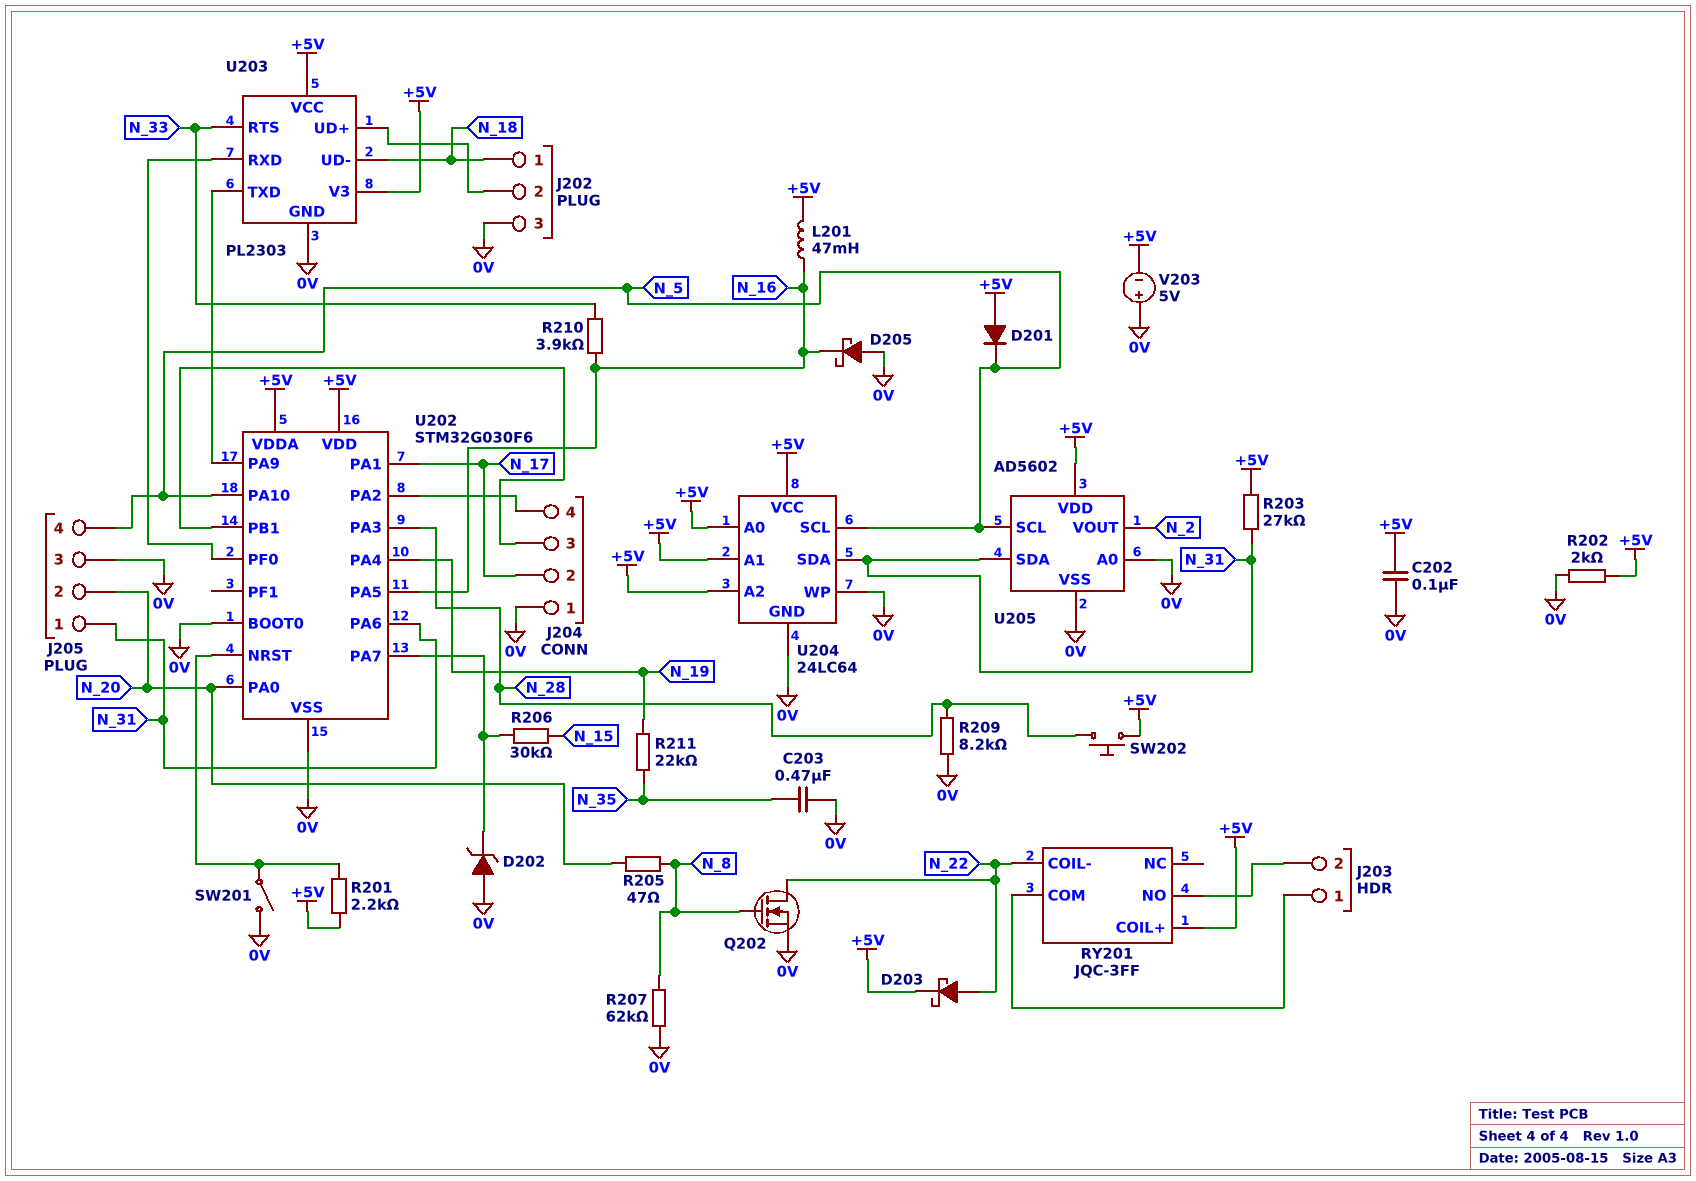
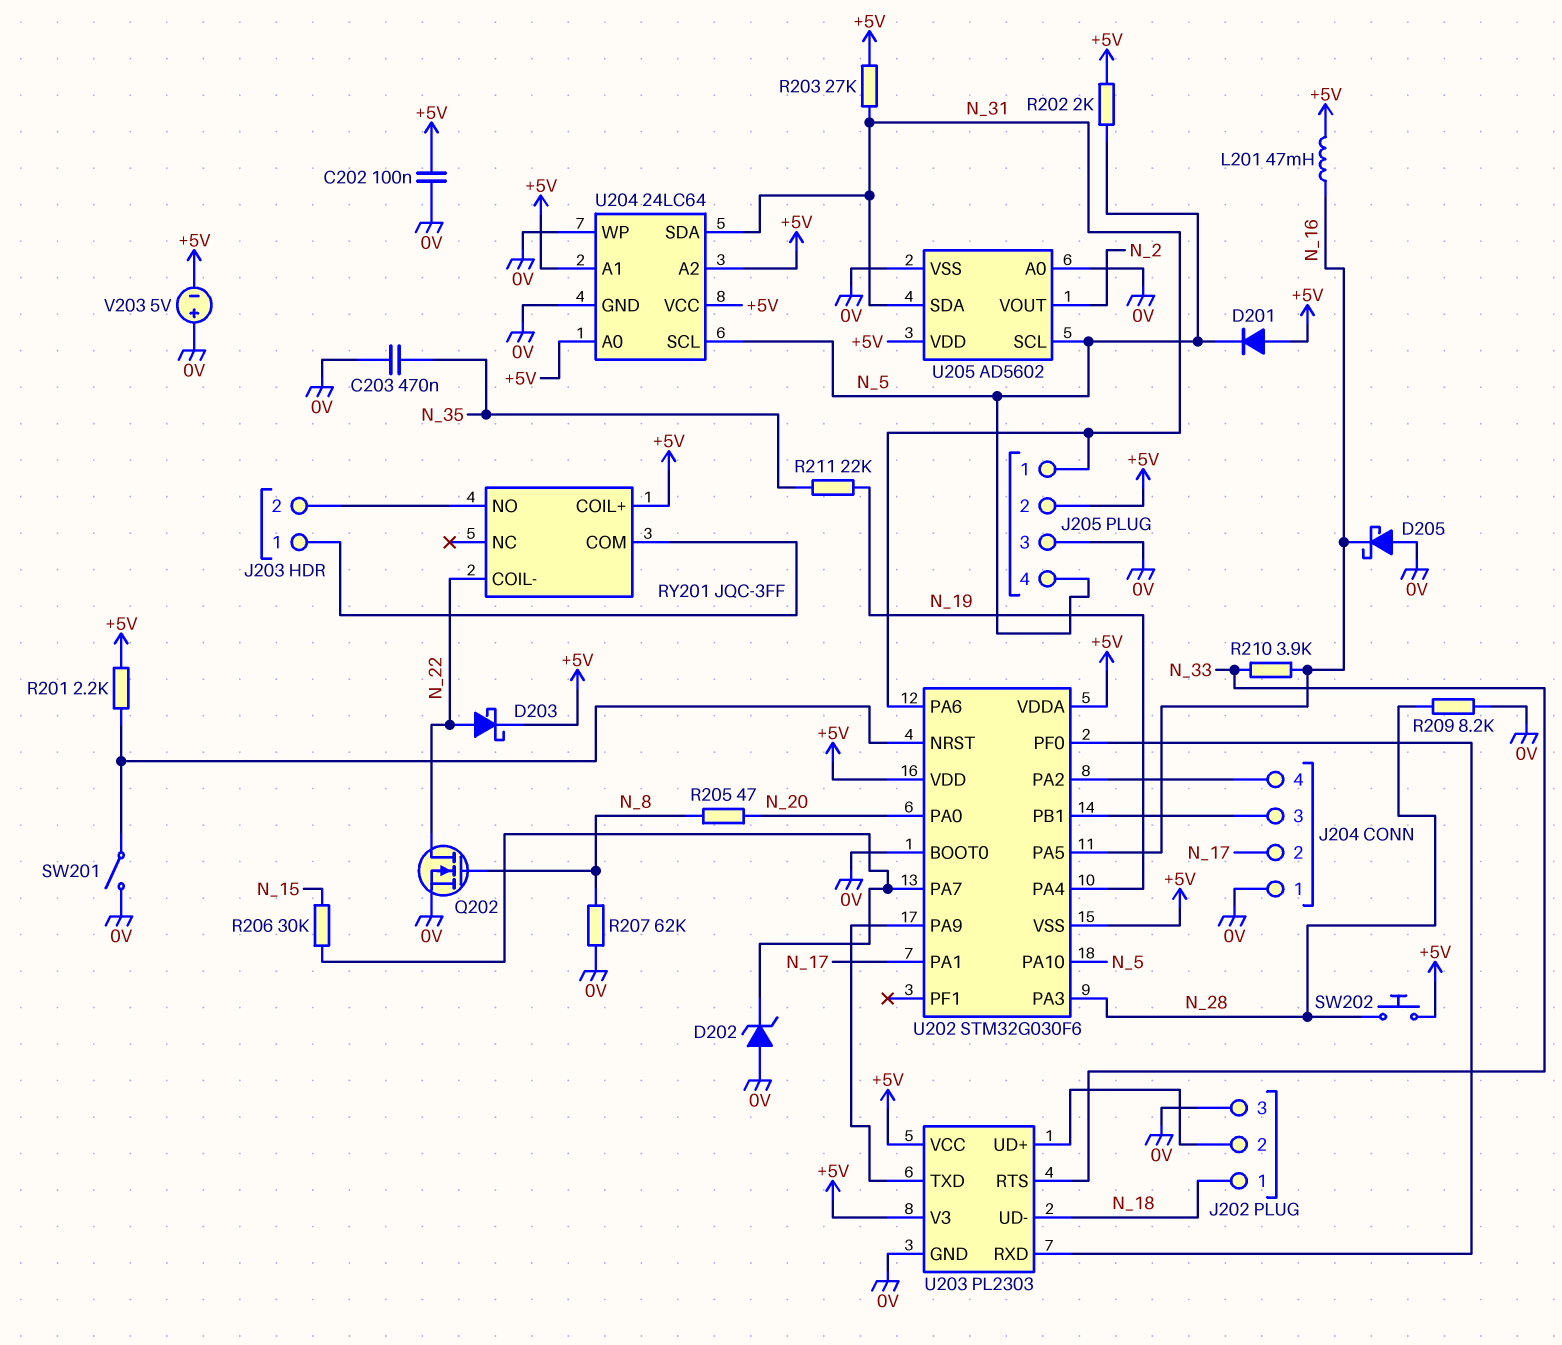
J205 pin 2: N_20 -> +5V
R202: 2k (+5V, 0V) -> 2k (+5V, N_5)
U202 pin VSS: 0V -> +5V

